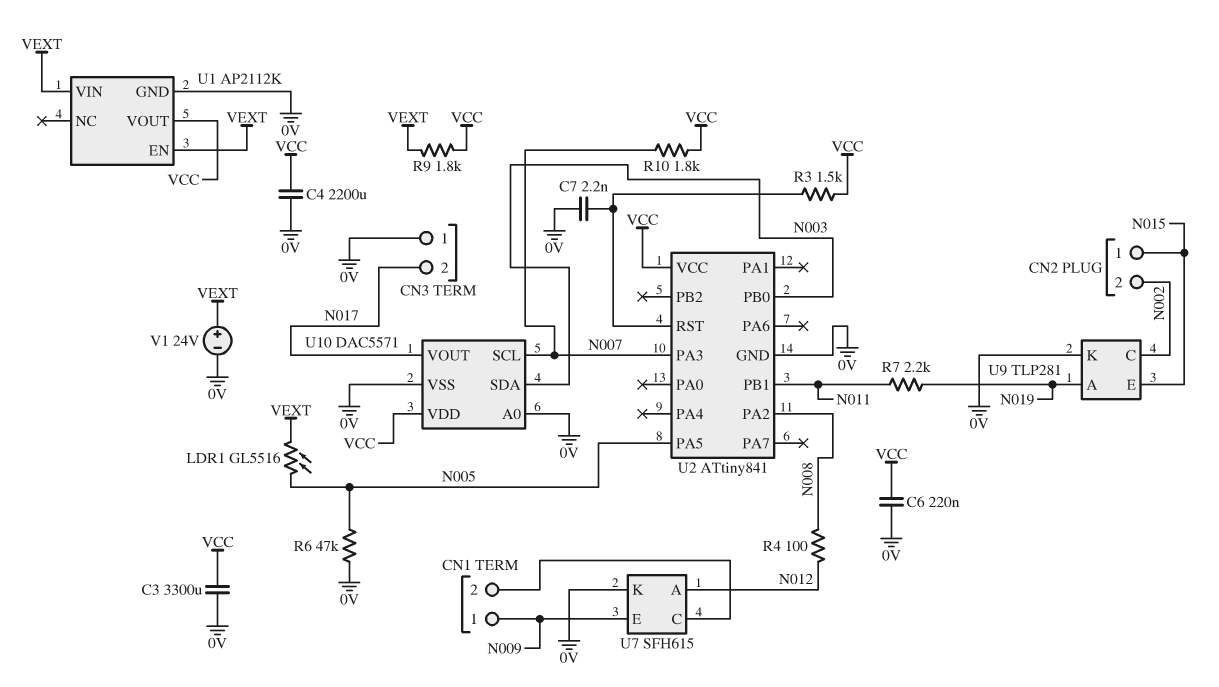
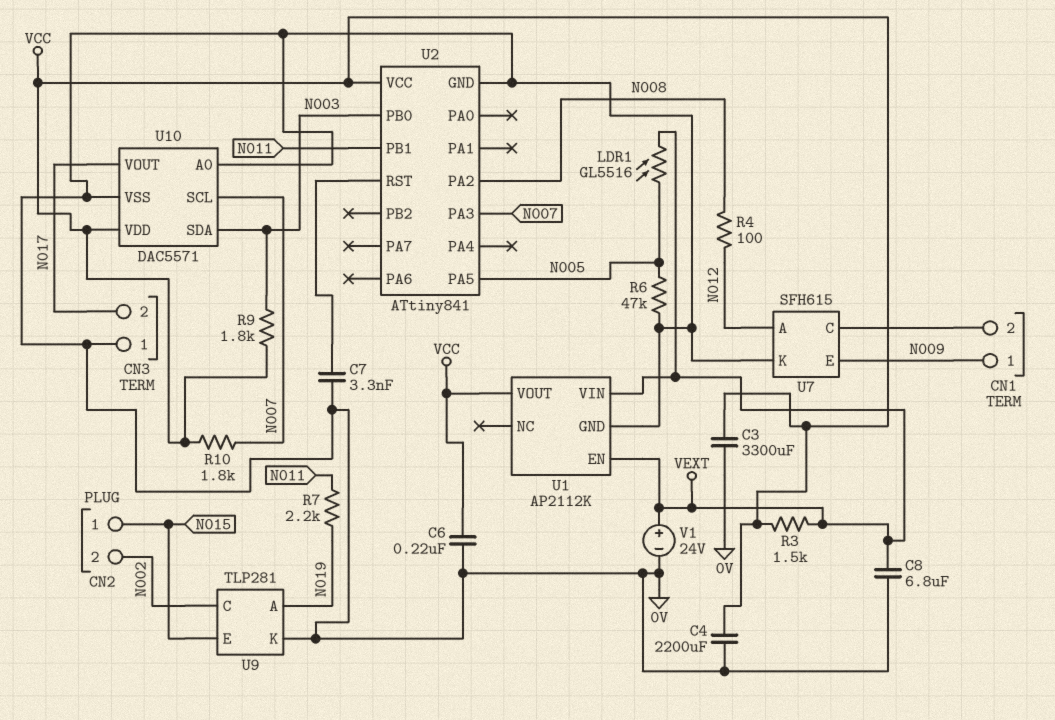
C7: 2.2nF (0V, U2/RST) -> 3.3nF (0V, U2/RST)
C8: none -> 6.8uF (0V, VEXT)
R3: 1.5k (U2/RST, VCC) -> 1.5k (VCC, VEXT)
R9: 1.8k (VCC, VEXT) -> 1.8k (N003, VCC)

